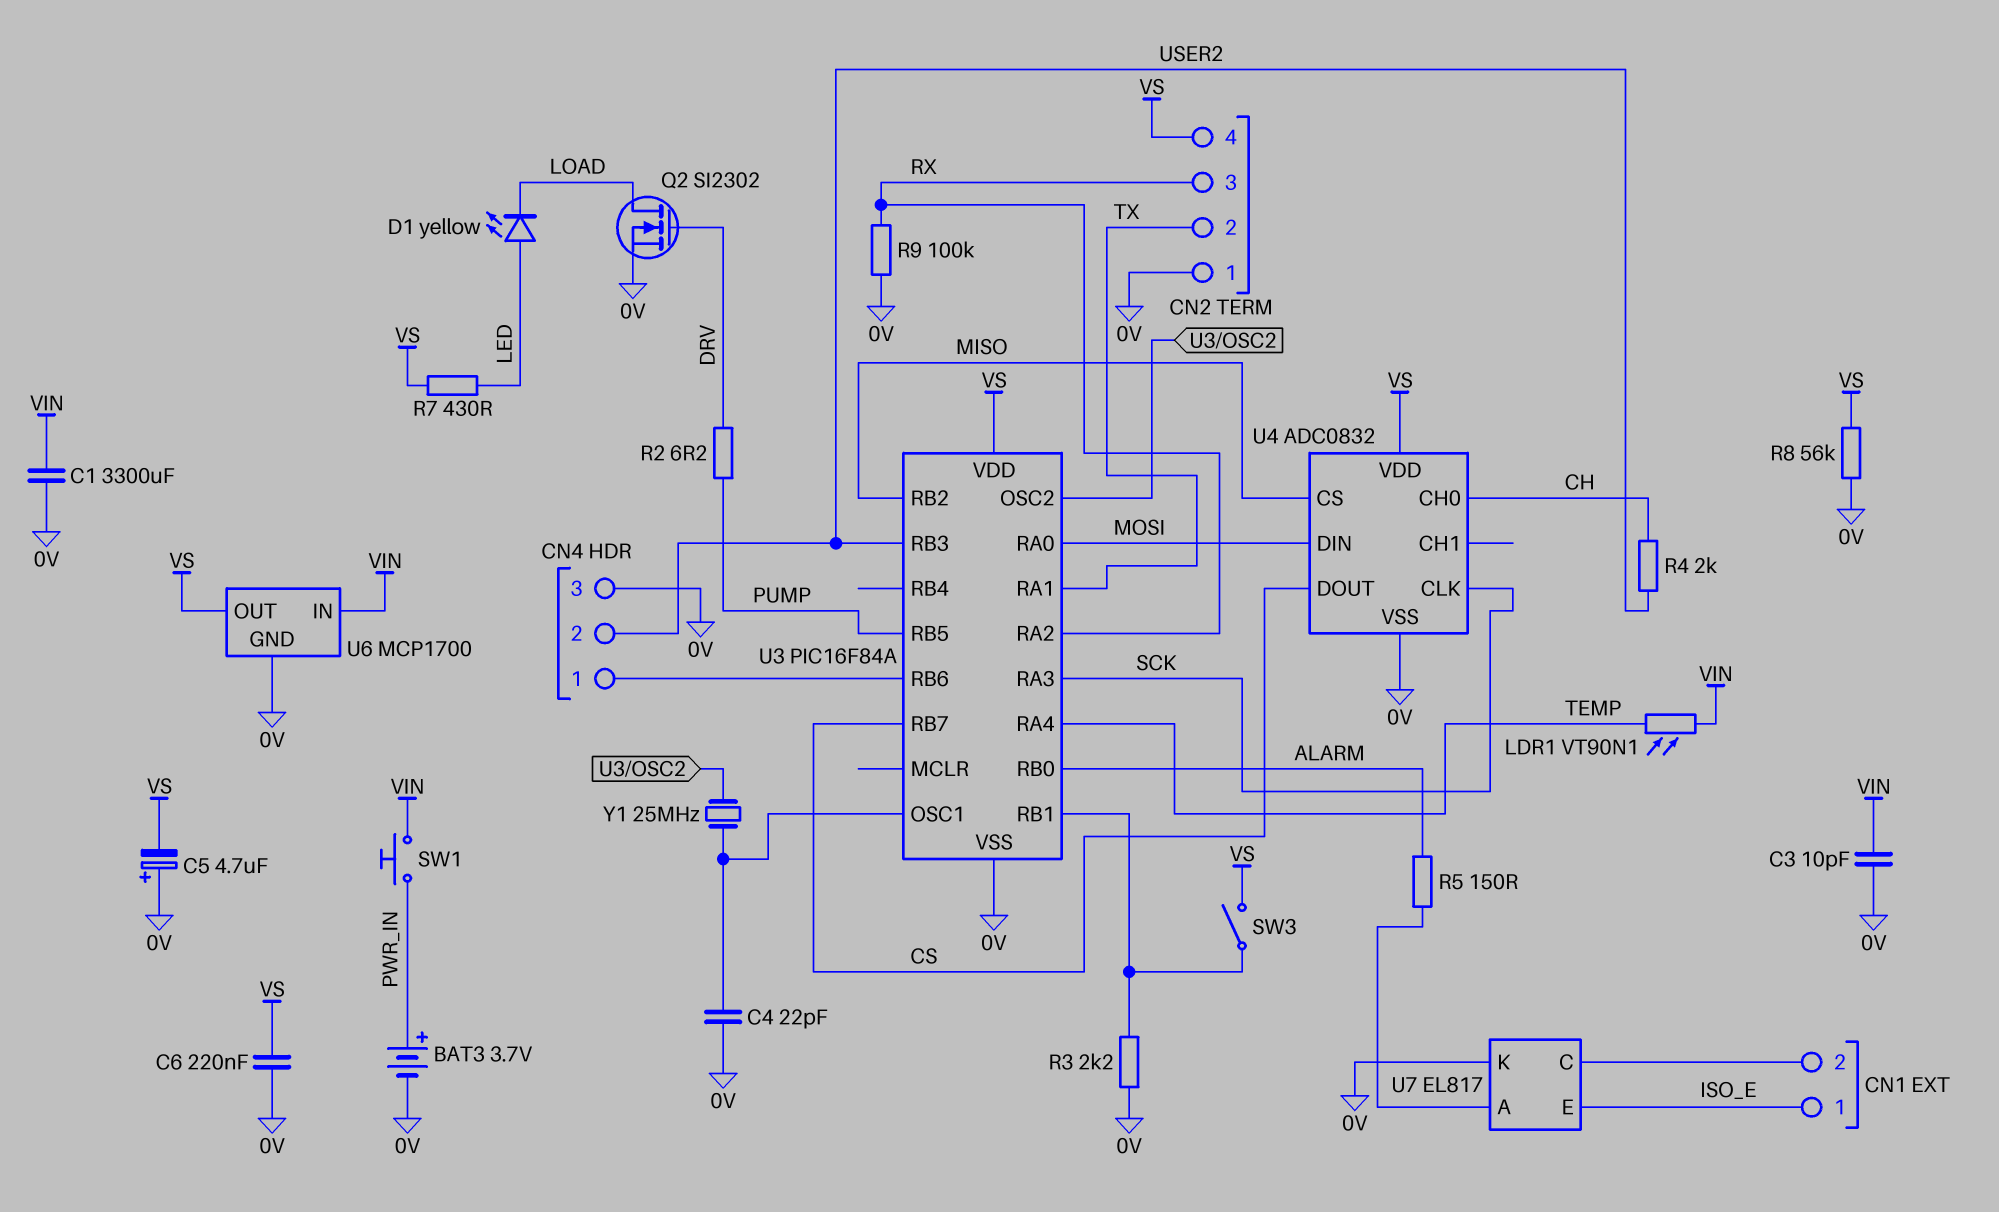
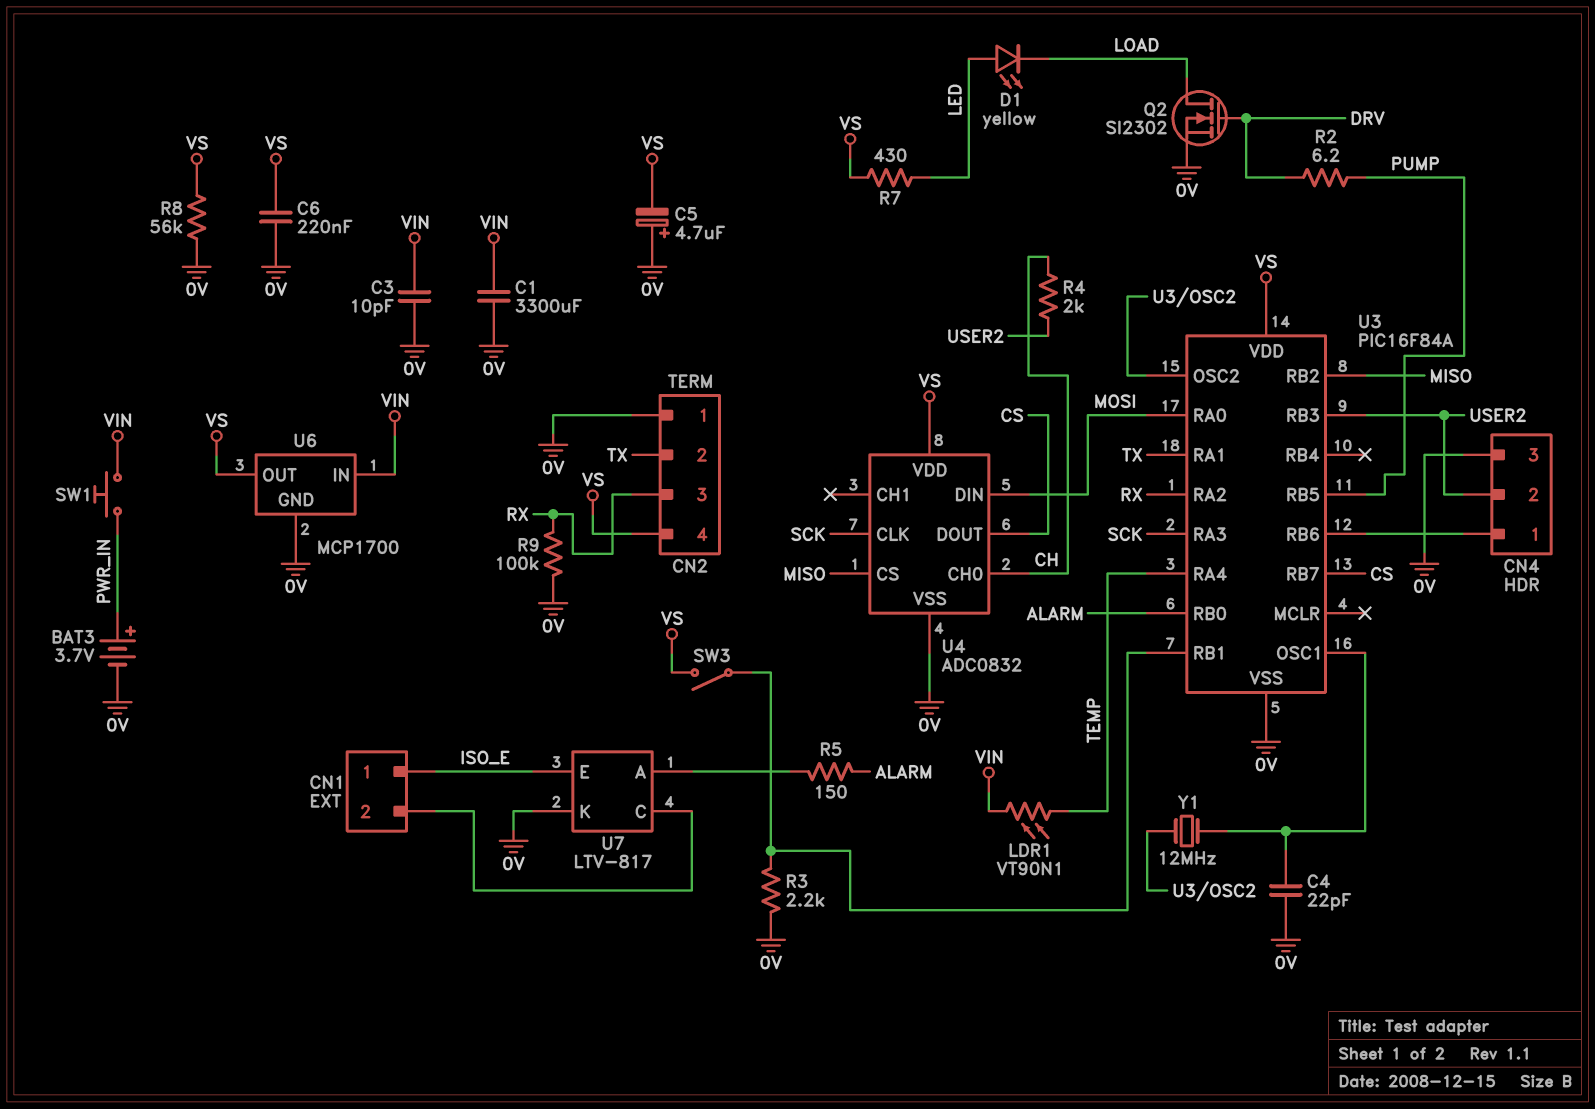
U7: EL817 -> LTV-817
Y1: 25MHz (U3/OSC1, U3/OSC2) -> 12MHz (U3/OSC1, U3/OSC2)

